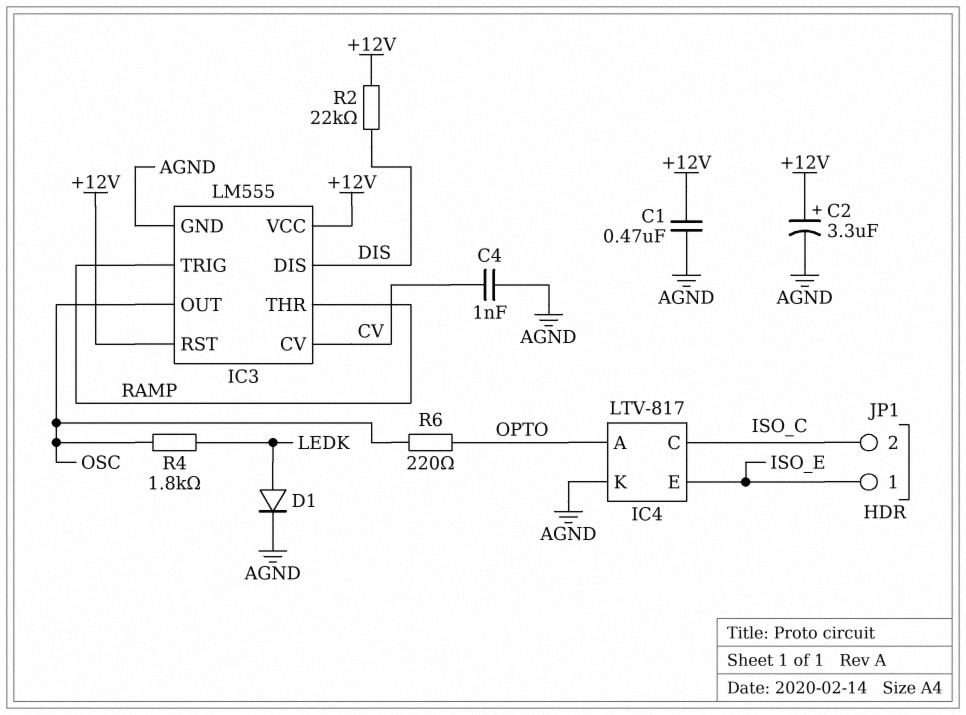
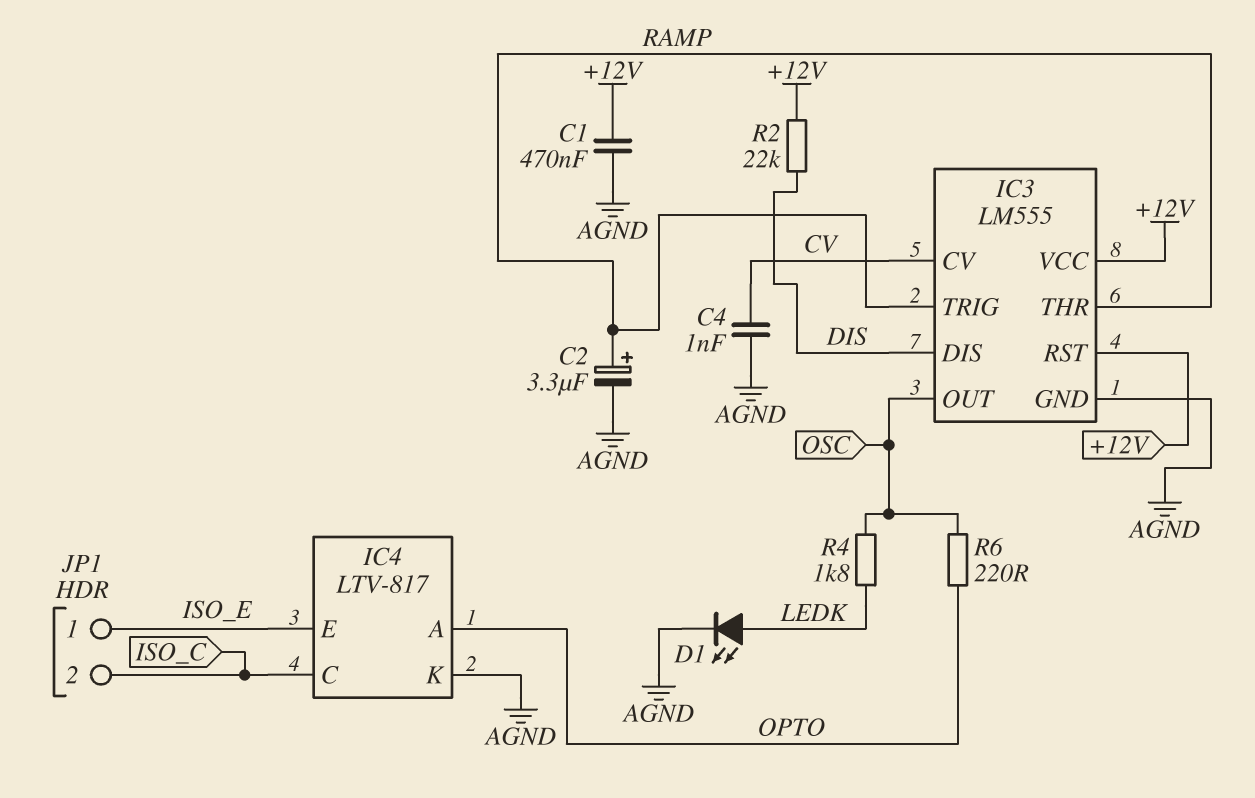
C2: 3.3uF (plus +12V, minus AGND) -> 3.3uF (plus RAMP, minus AGND)
D1: diode (A LEDK, K AGND) -> LED (A LEDK, K AGND)

